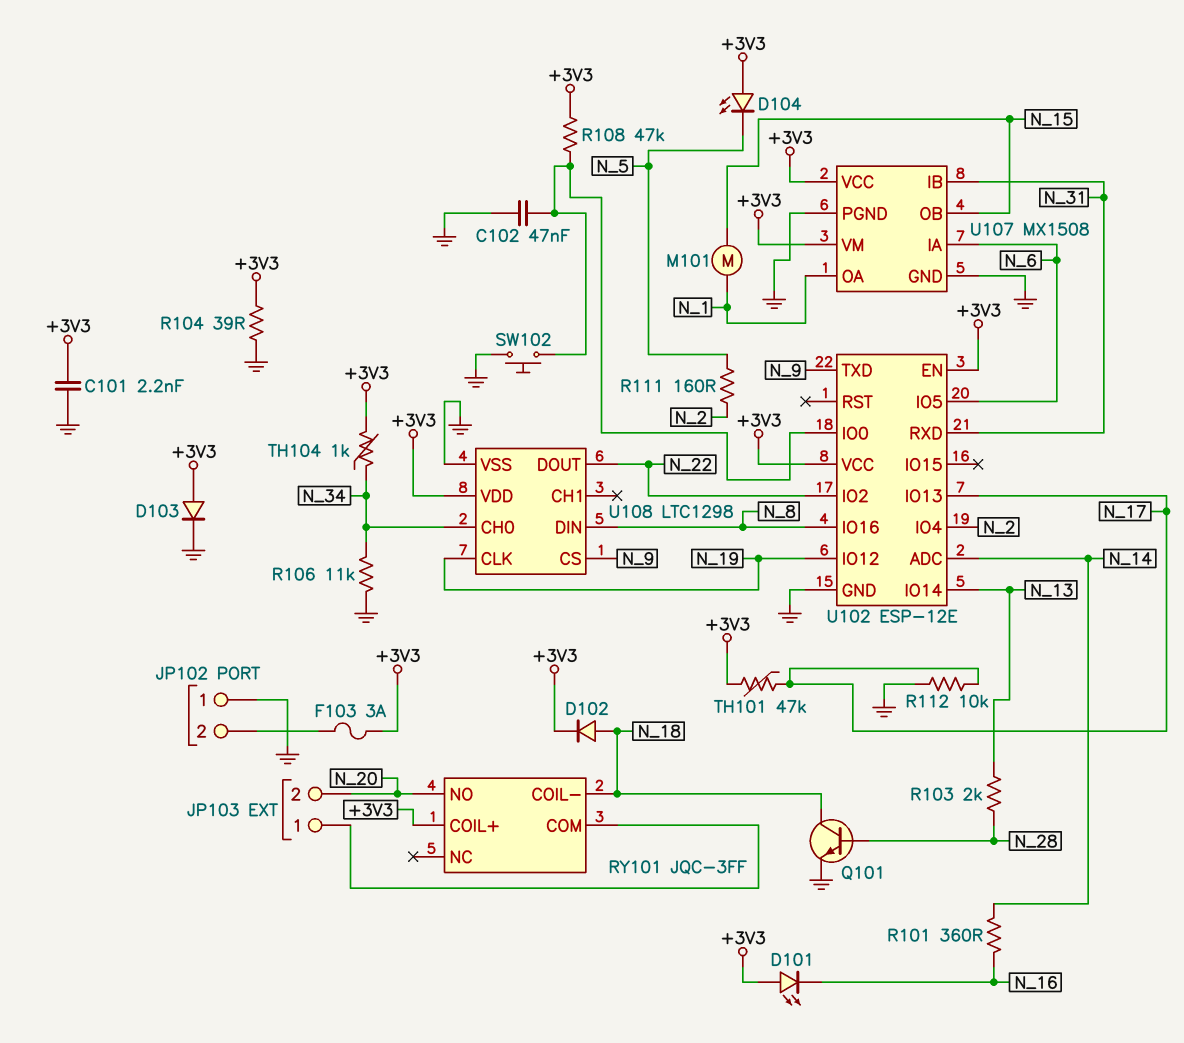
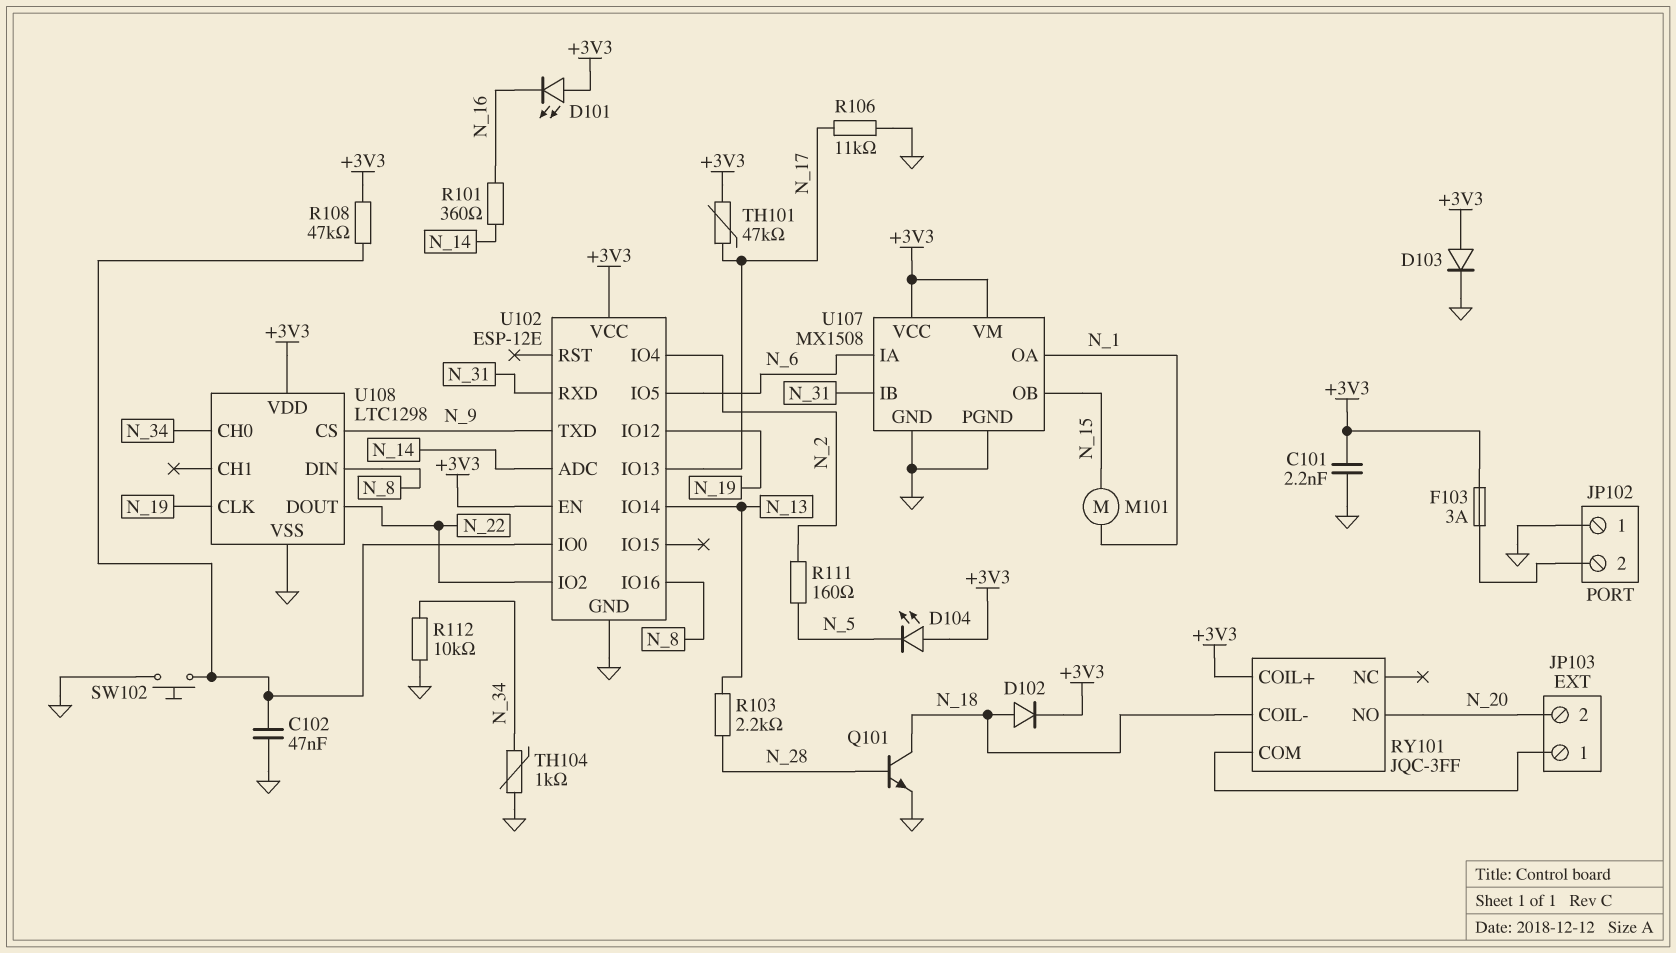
R103: 2k (N_13, N_28) -> 2.2k (N_13, N_28)
R104: 39 (+3V3, GND) -> none
R106: 11k (GND, N_34) -> 11k (GND, N_17)
R112: 10k (GND, N_17) -> 10k (GND, N_34)
TH104: 1k (+3V3, N_34) -> 1k (GND, N_34)

